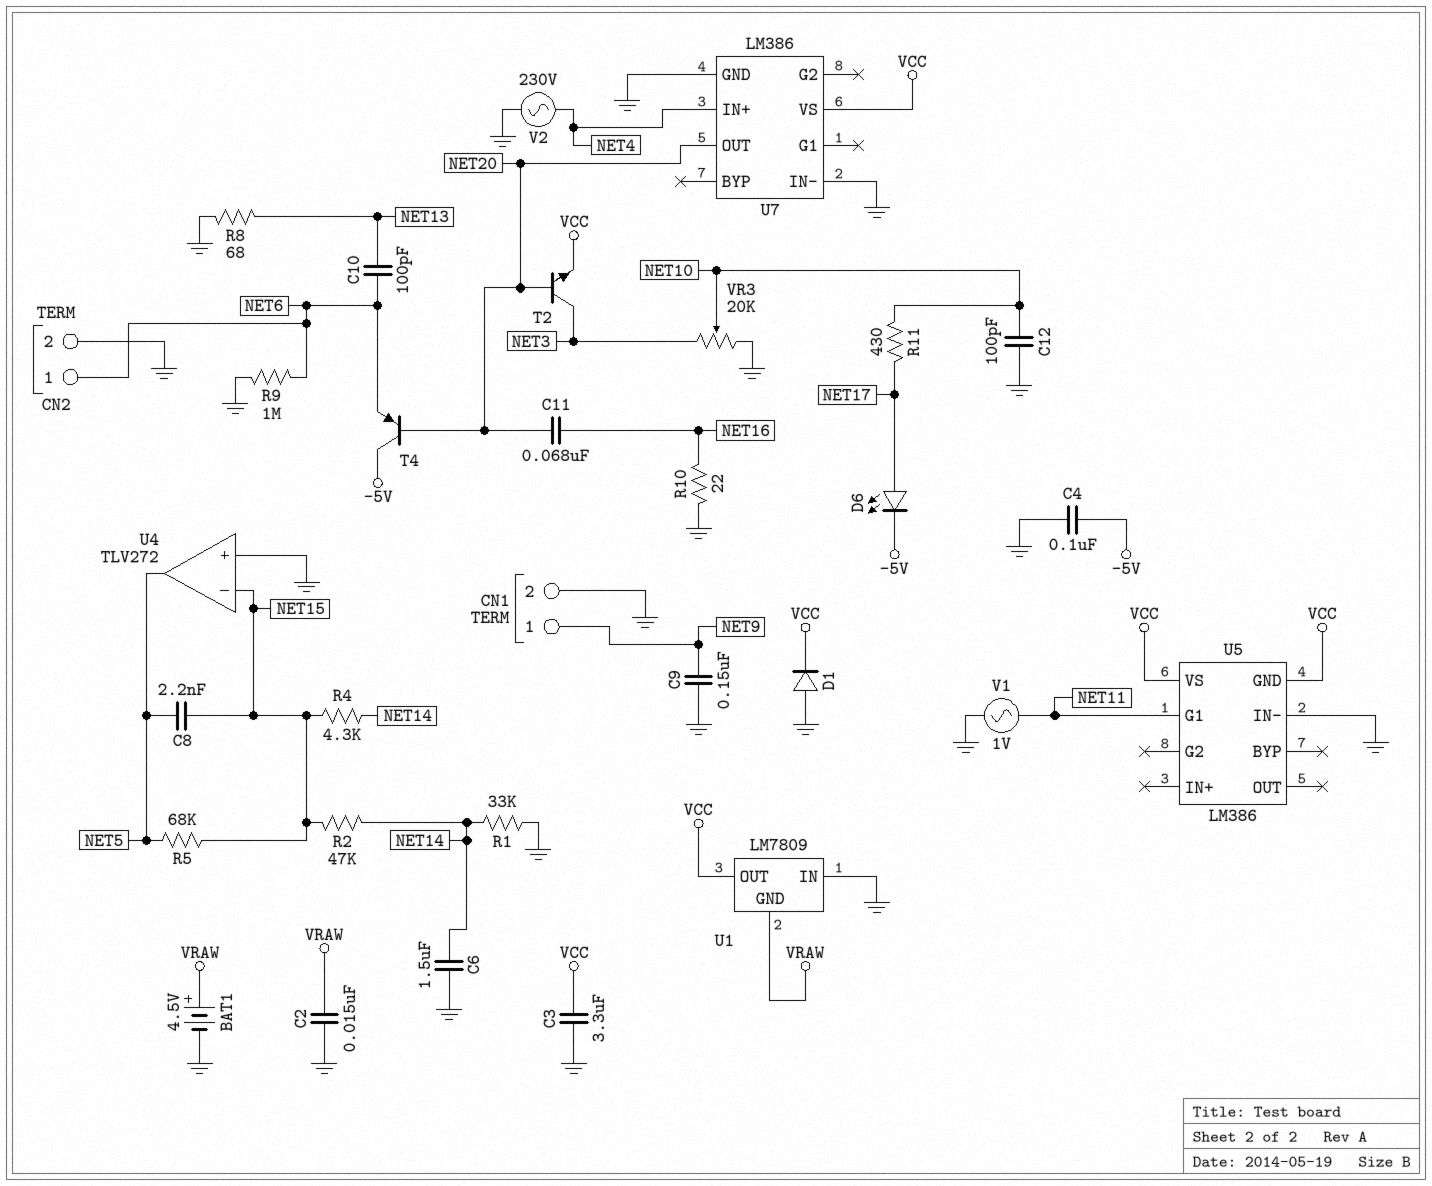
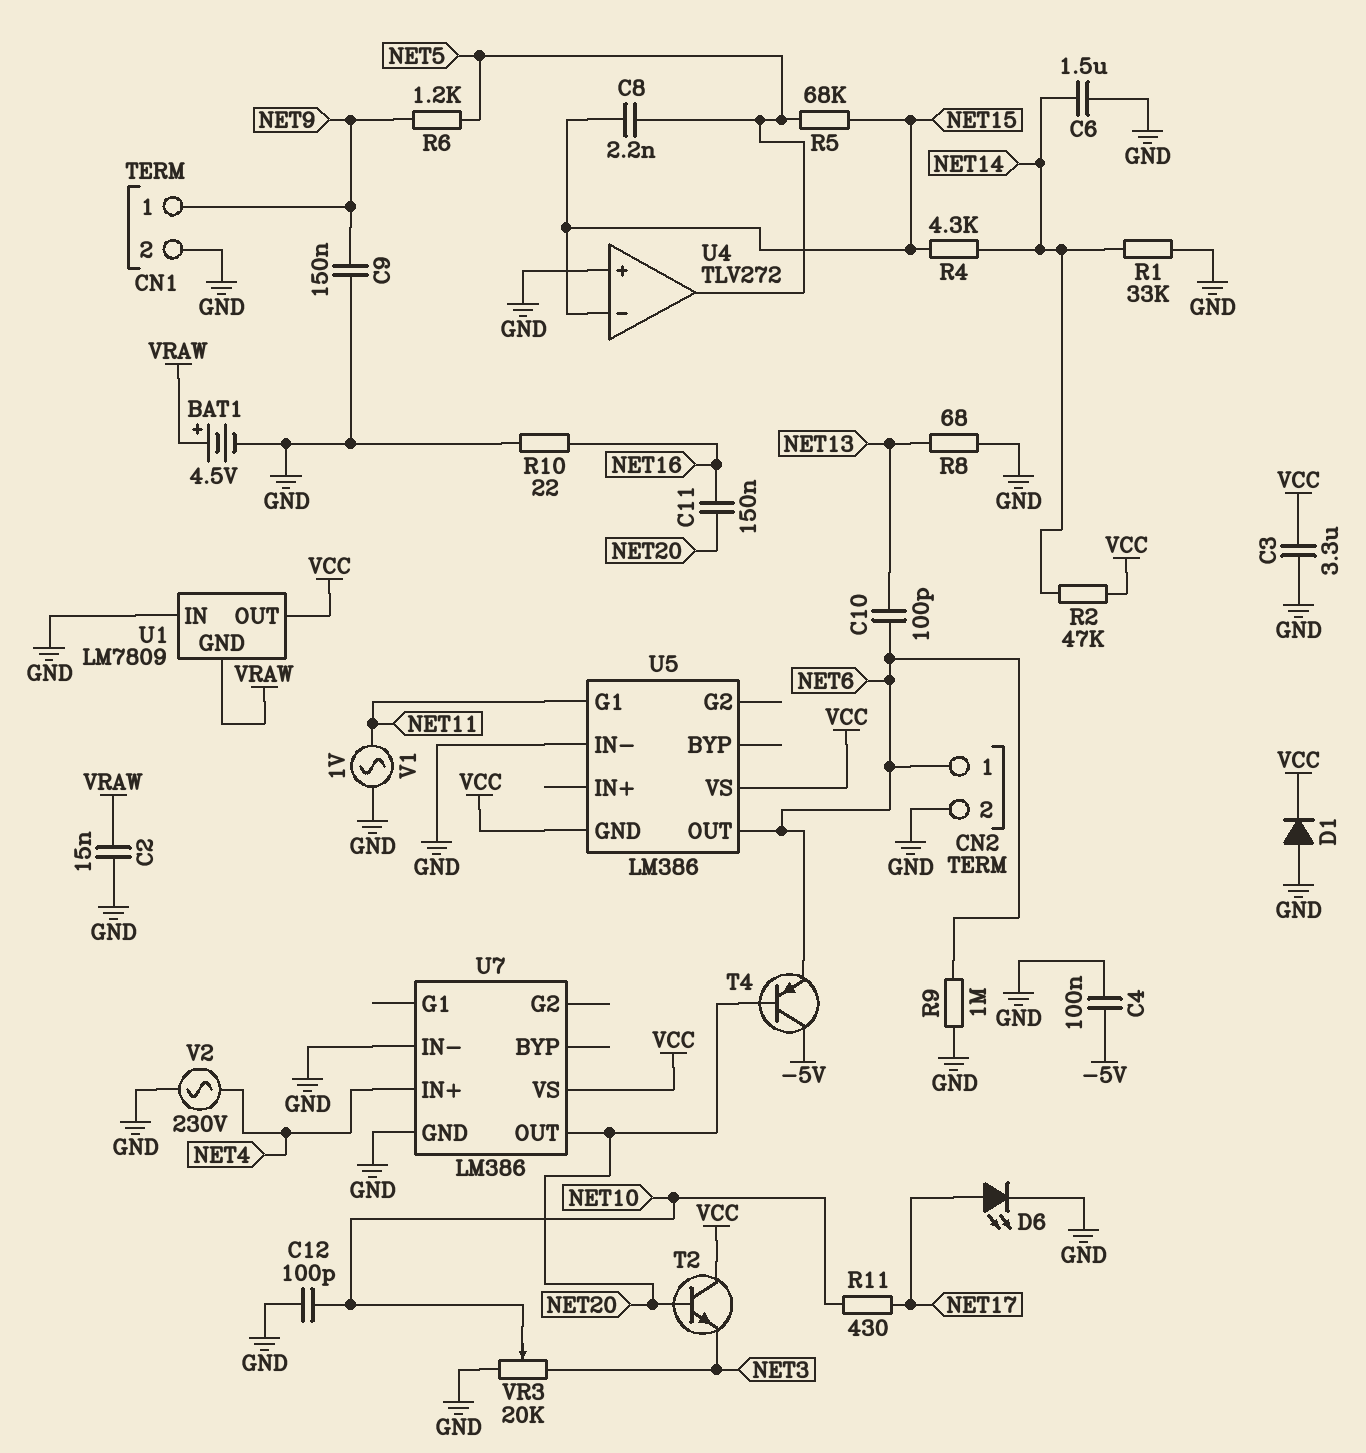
C11: 68nF (NET16, NET20) -> 150nF (NET16, NET20)
D6: LED (A NET17, K -5V) -> LED (A NET17, K GND)
R2: 47k (NET14, NET15) -> 47k (NET14, VCC)
R6: none -> 1.2k (NET5, NET9)
T2: NPN (B NET20, C NET3, E VCC) -> NPN (B NET20, C VCC, E NET3)
U5 pin OUT: none -> NET6

